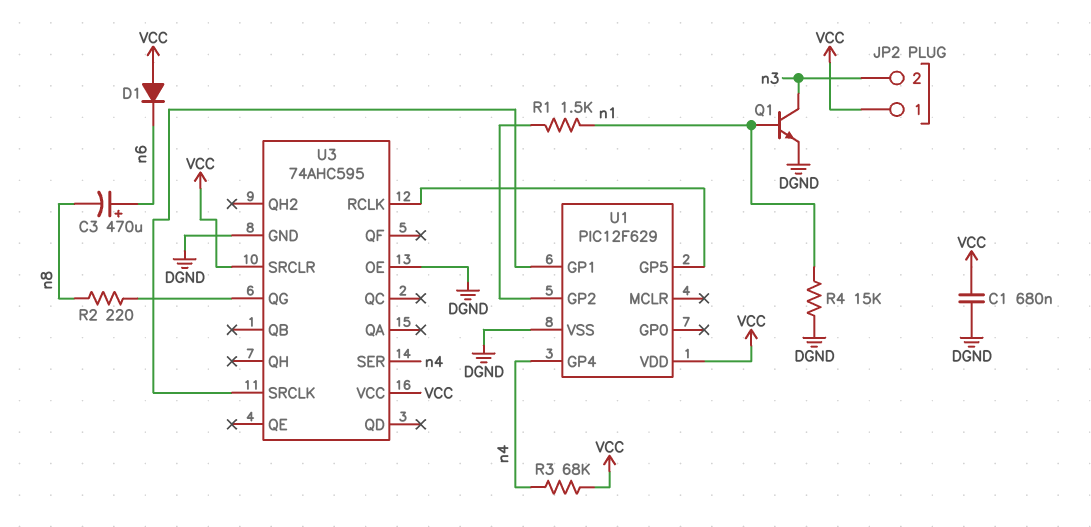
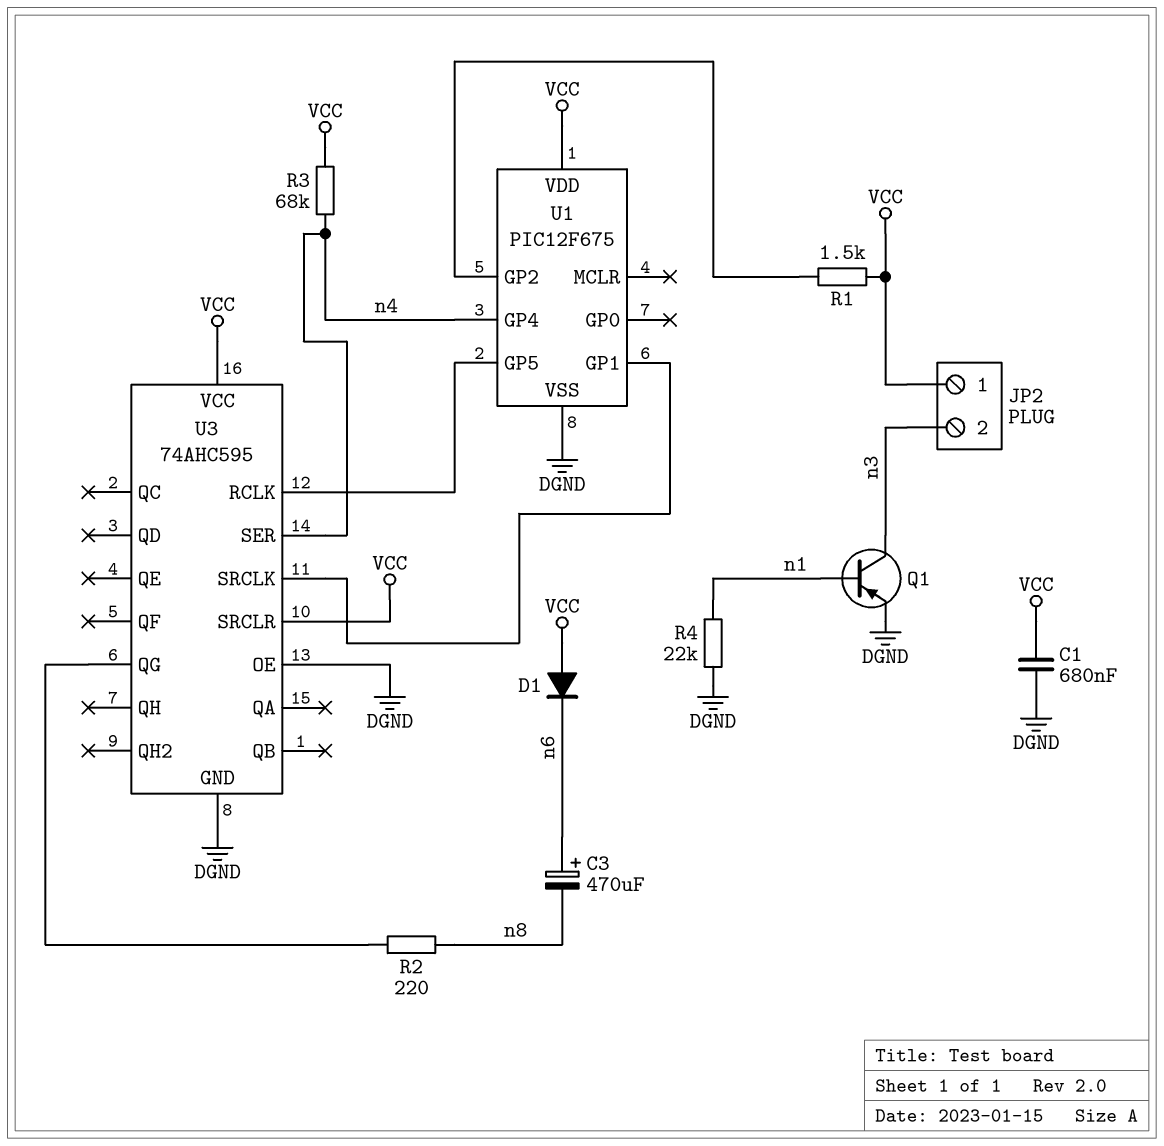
Q1: NPN (B n1, C n3, E DGND) -> PNP (B n1, C n3, E DGND)
R1: 1.5k (U1/GP2, n1) -> 1.5k (U1/GP2, VCC)
R4: 15k (DGND, n1) -> 22k (DGND, n1)
U1: PIC12F629 -> PIC12F675

